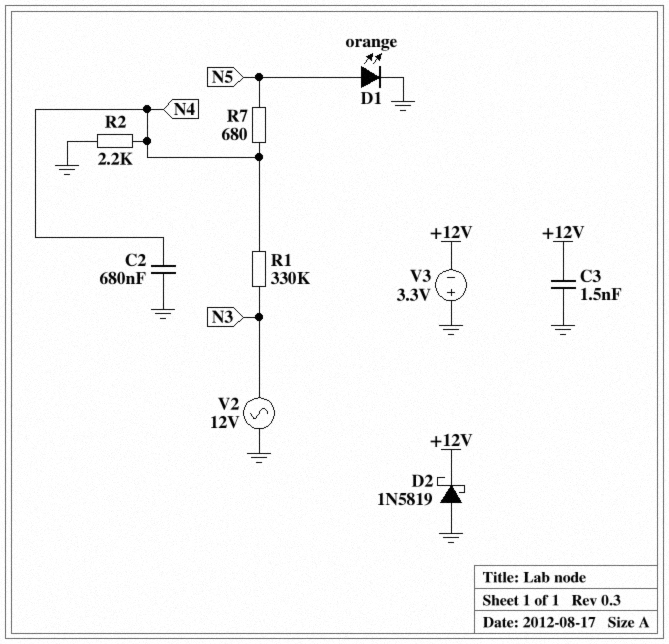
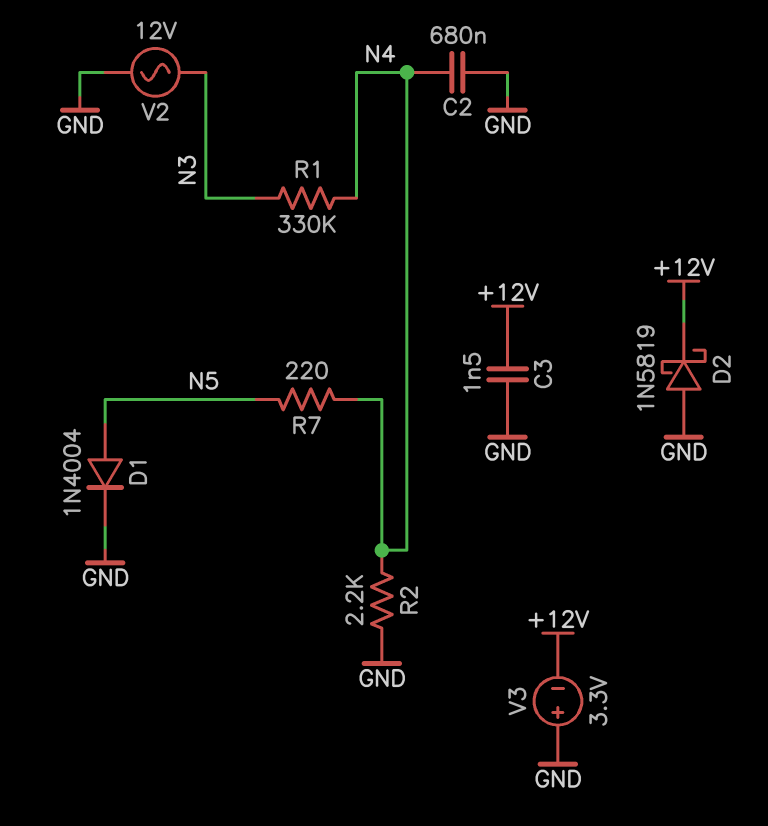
D1: LED orange (A N5, K GND) -> diode 1N4004 (A N5, K GND)
R7: 680 (N4, N5) -> 220 (N4, N5)

